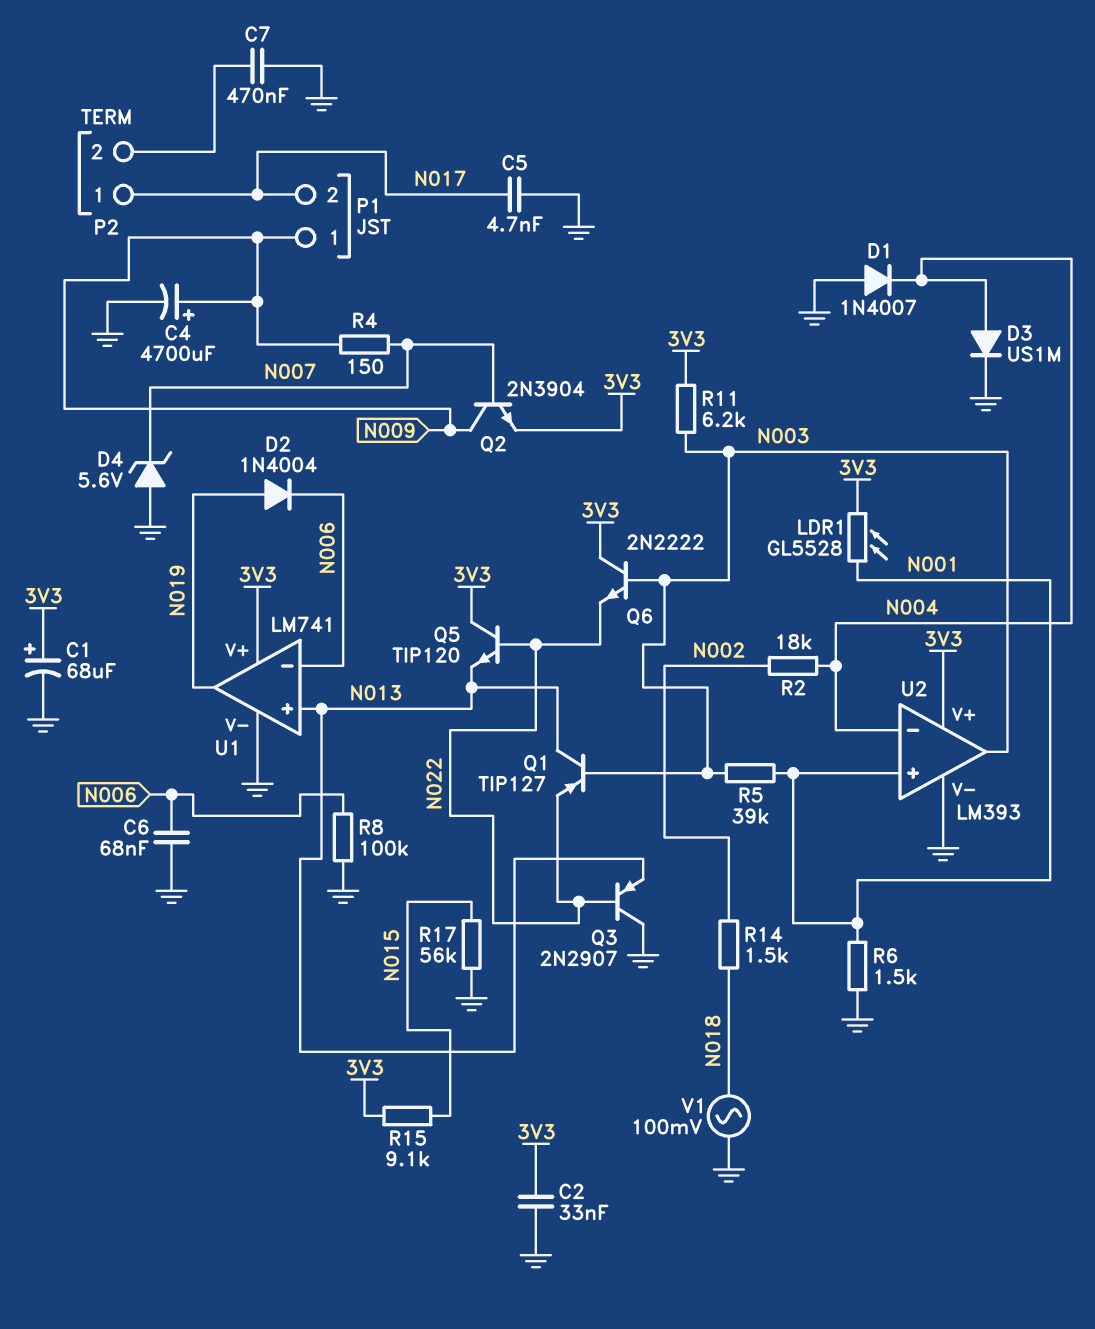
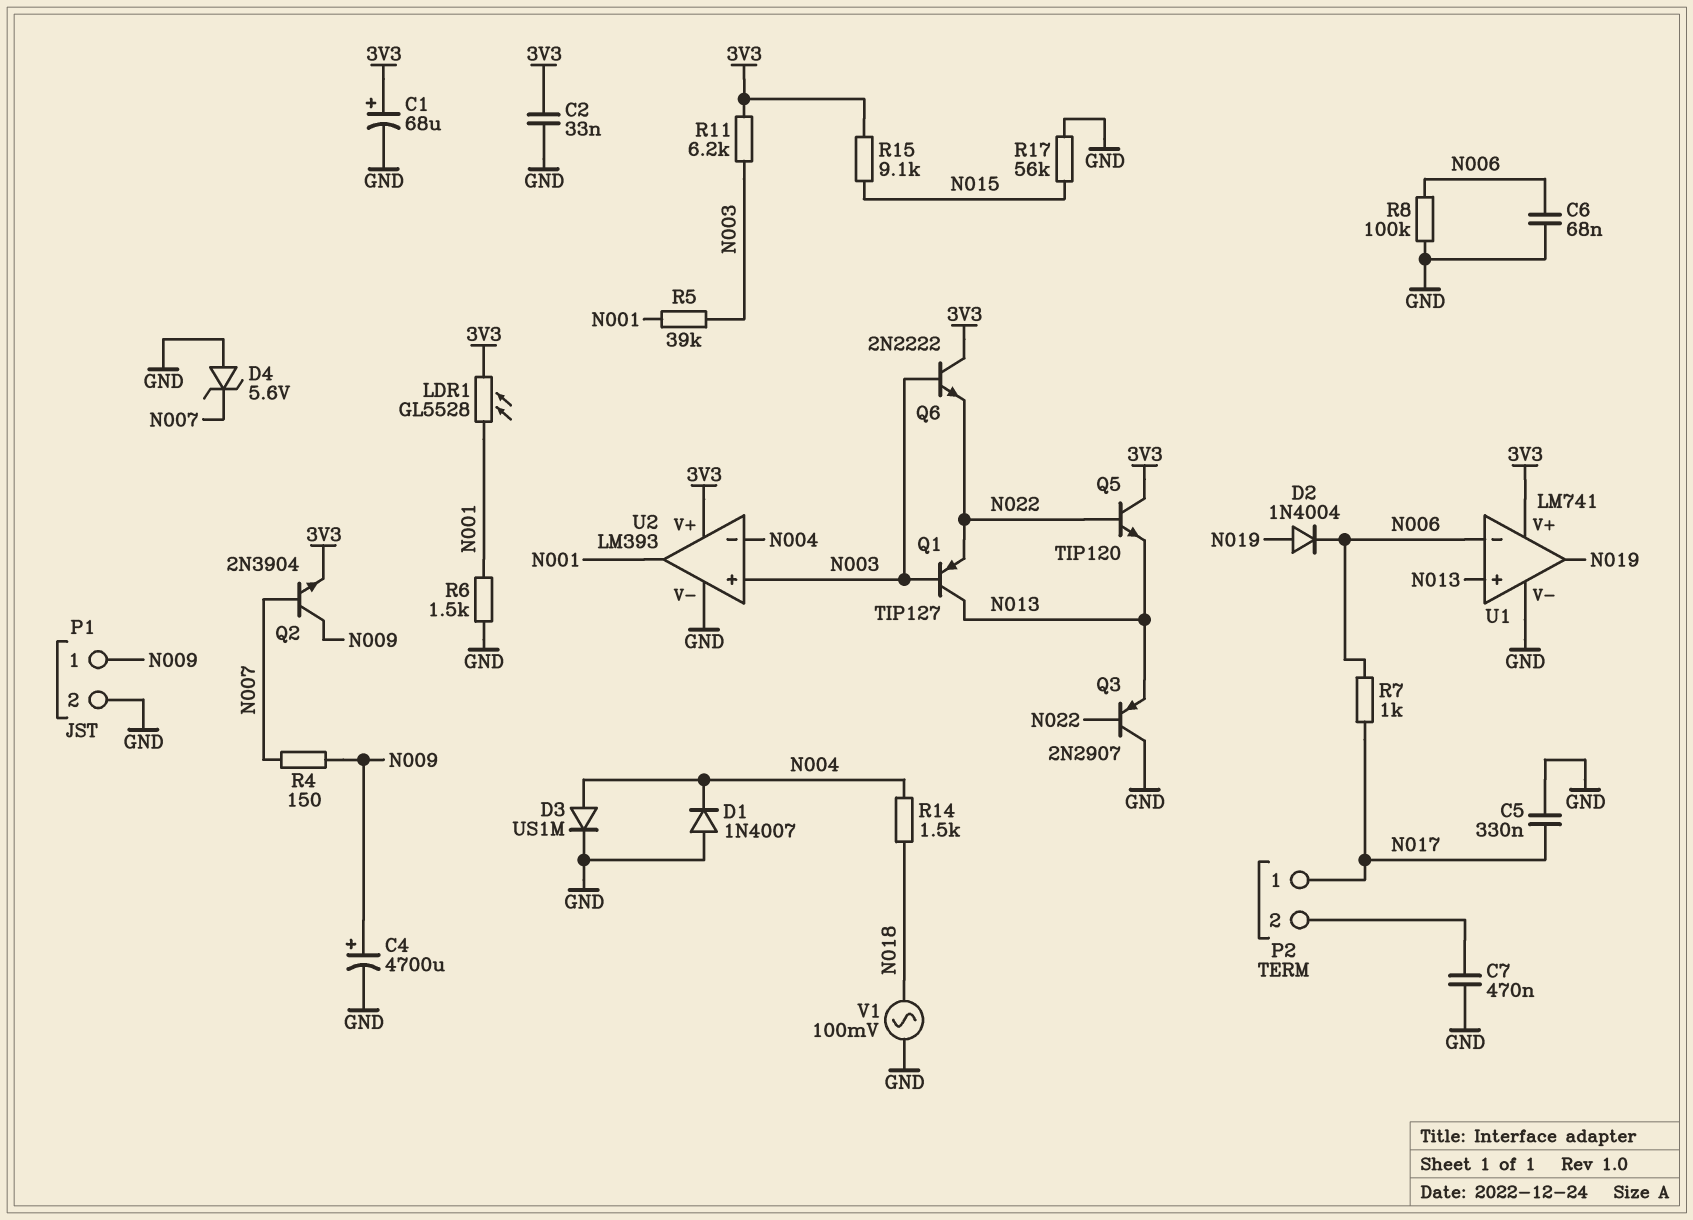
C5: 4.7nF (GND, N017) -> 330nF (GND, N017)
P1 pin 2: N017 -> GND
R2: 18k (N002, N004) -> none
R7: none -> 1k (N006, N017)
R14: 1.5k (N002, N018) -> 1.5k (N004, N018)
U2 pin in+: N001 -> N003
U2 pin out: N003 -> N001

